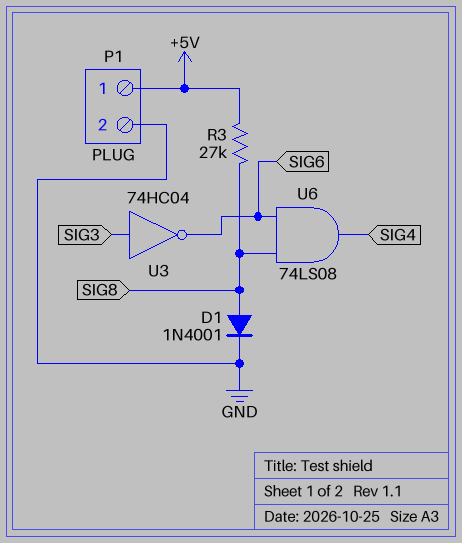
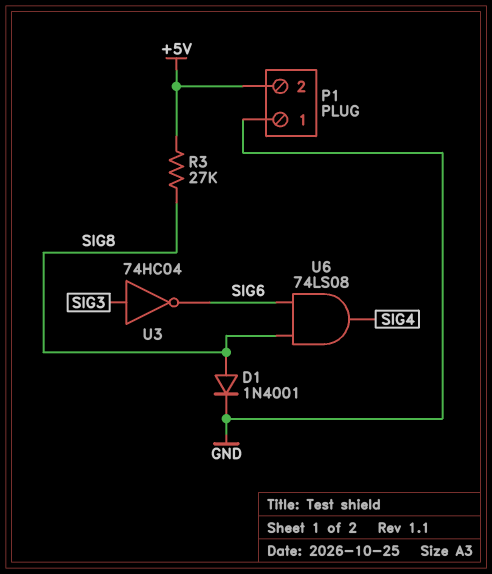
P1 pin 1: +5V -> GND
P1 pin 2: GND -> +5V

